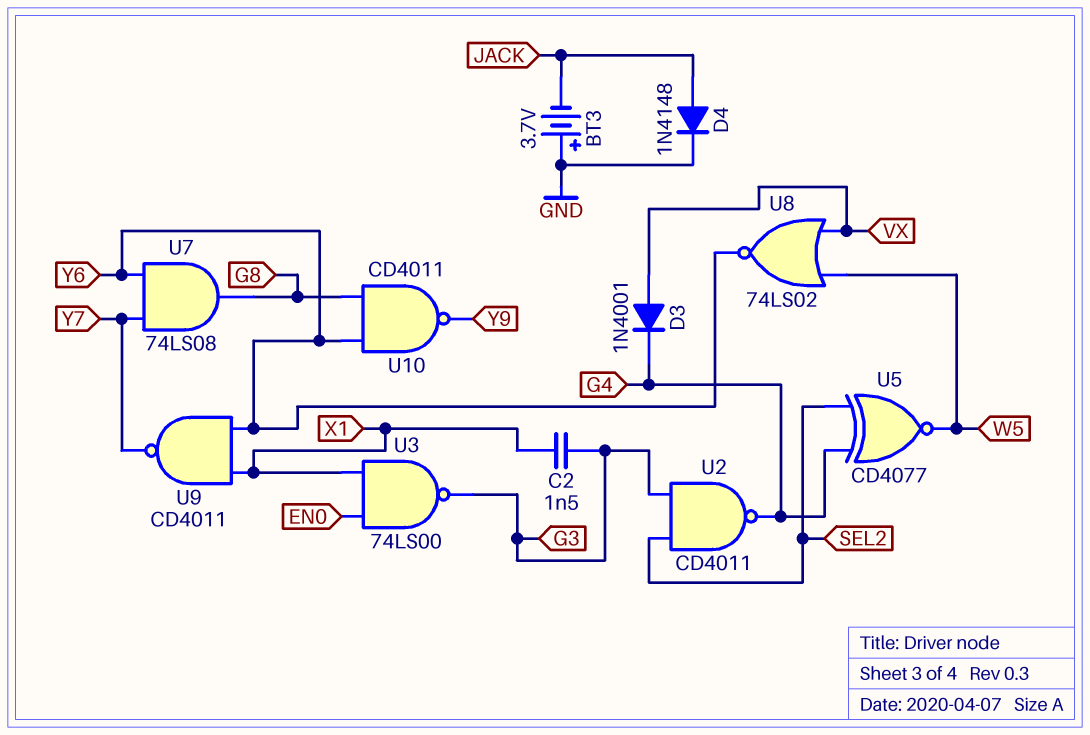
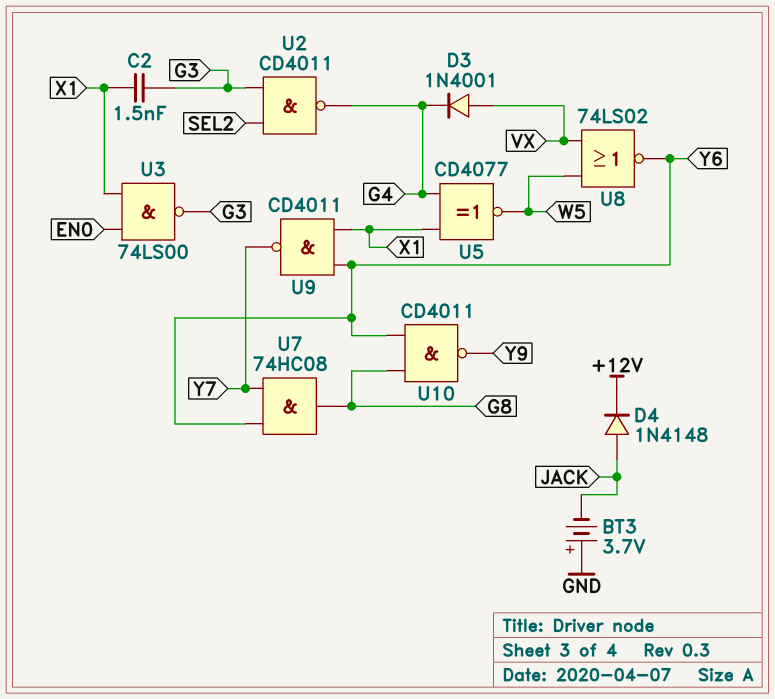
D4: diode 1N4148 (A JACK, K GND) -> diode 1N4148 (A JACK, K +12V)
U5: XNOR CD4077 (in G4, in SEL2, out W5) -> XNOR CD4077 (in G4, in X1, out W5)
U7: AND 74LS08 (in Y6, in Y7, out G8) -> AND 74HC08 (in Y6, in Y7, out G8)

